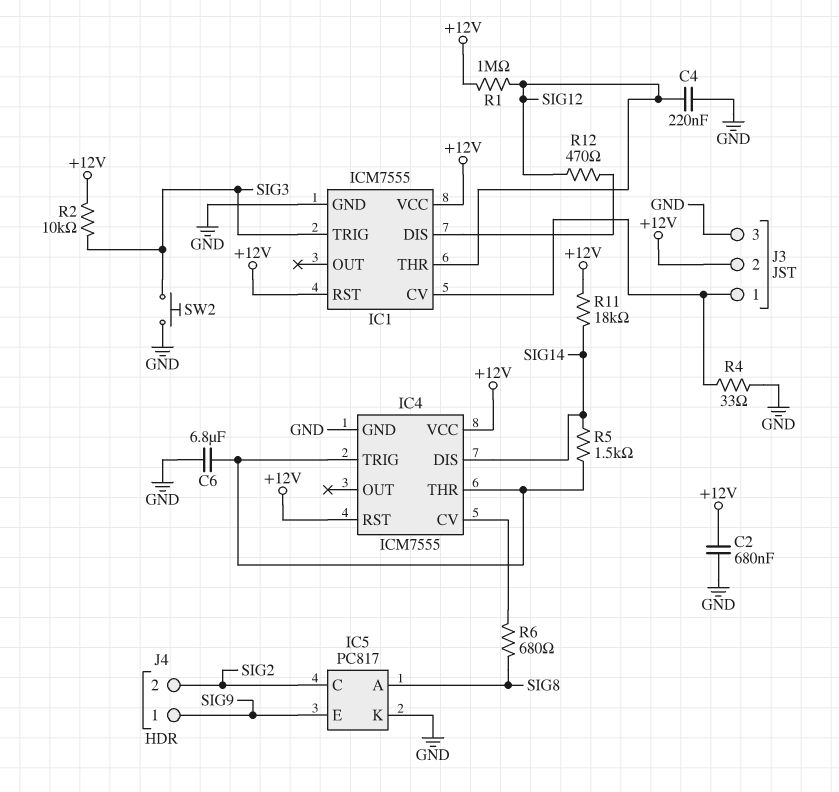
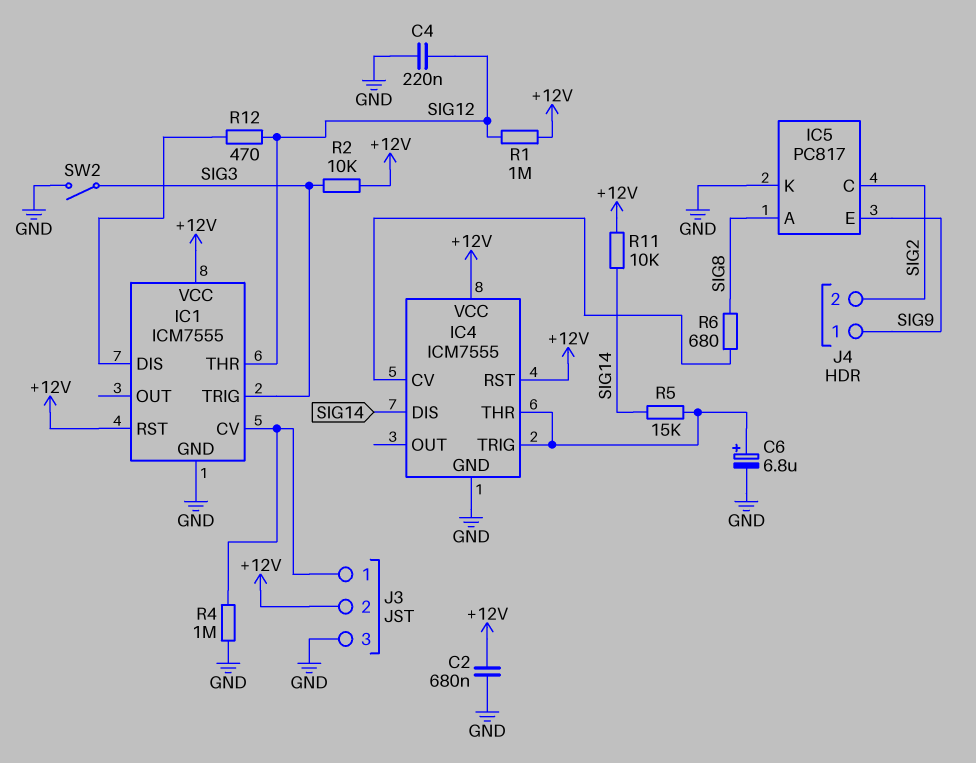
C6: 6.8uF (GND, IC4/THR) -> 6.8uF (plus IC4/THR, minus GND)
R4: 33 (GND, IC1/CV) -> 1M (GND, IC1/CV)
R5: 1.5k (IC4/THR, SIG14) -> 15k (IC4/THR, SIG14)
R11: 18k (+12V, SIG14) -> 10k (+12V, SIG14)
SW2: button (GND, SIG3) -> switch (GND, SIG3)

